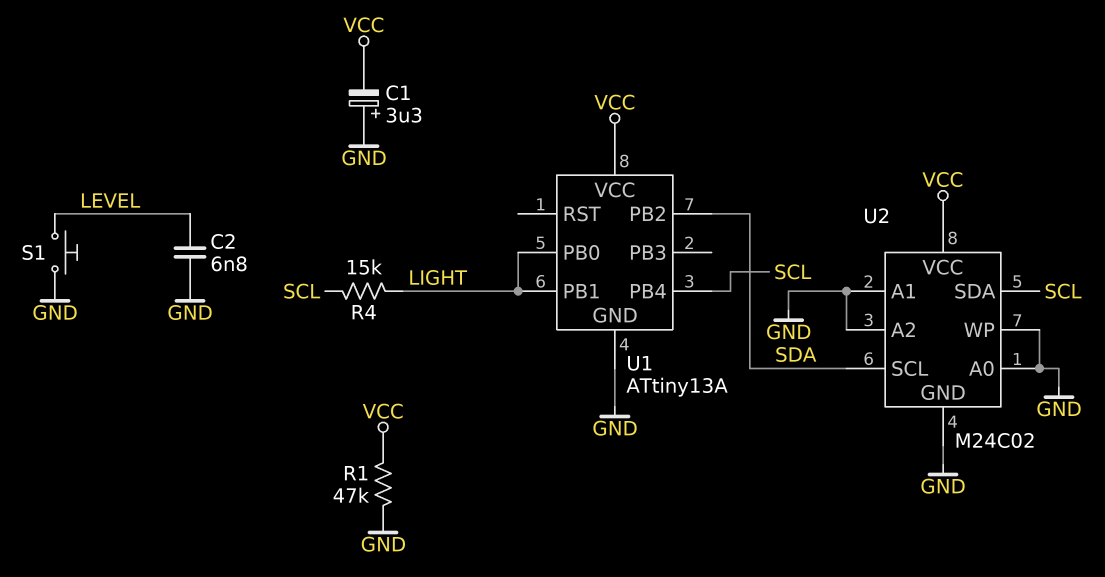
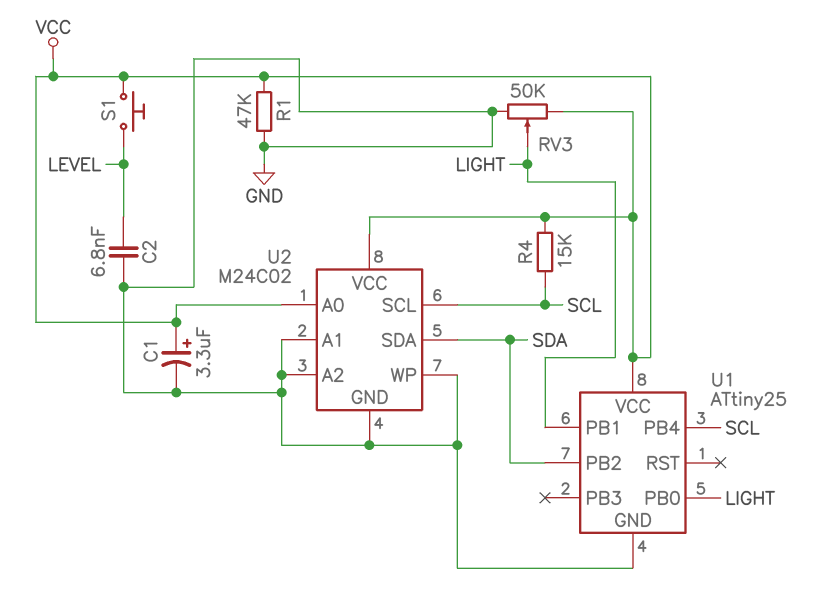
C1: 3.3uF (plus GND, minus VCC) -> 3.3uF (plus VCC, minus GND)
R4: 15k (LIGHT, SCL) -> 15k (SCL, VCC)
RV3: none -> 50k (GND, VCC, wiper LIGHT)
S1: button (GND, LEVEL) -> button (LEVEL, VCC)
U1: ATtiny13A -> ATtiny25
U2 pin A0: GND -> VCC
U2 pin SCL: SDA -> SCL
U2 pin SDA: SCL -> SDA

